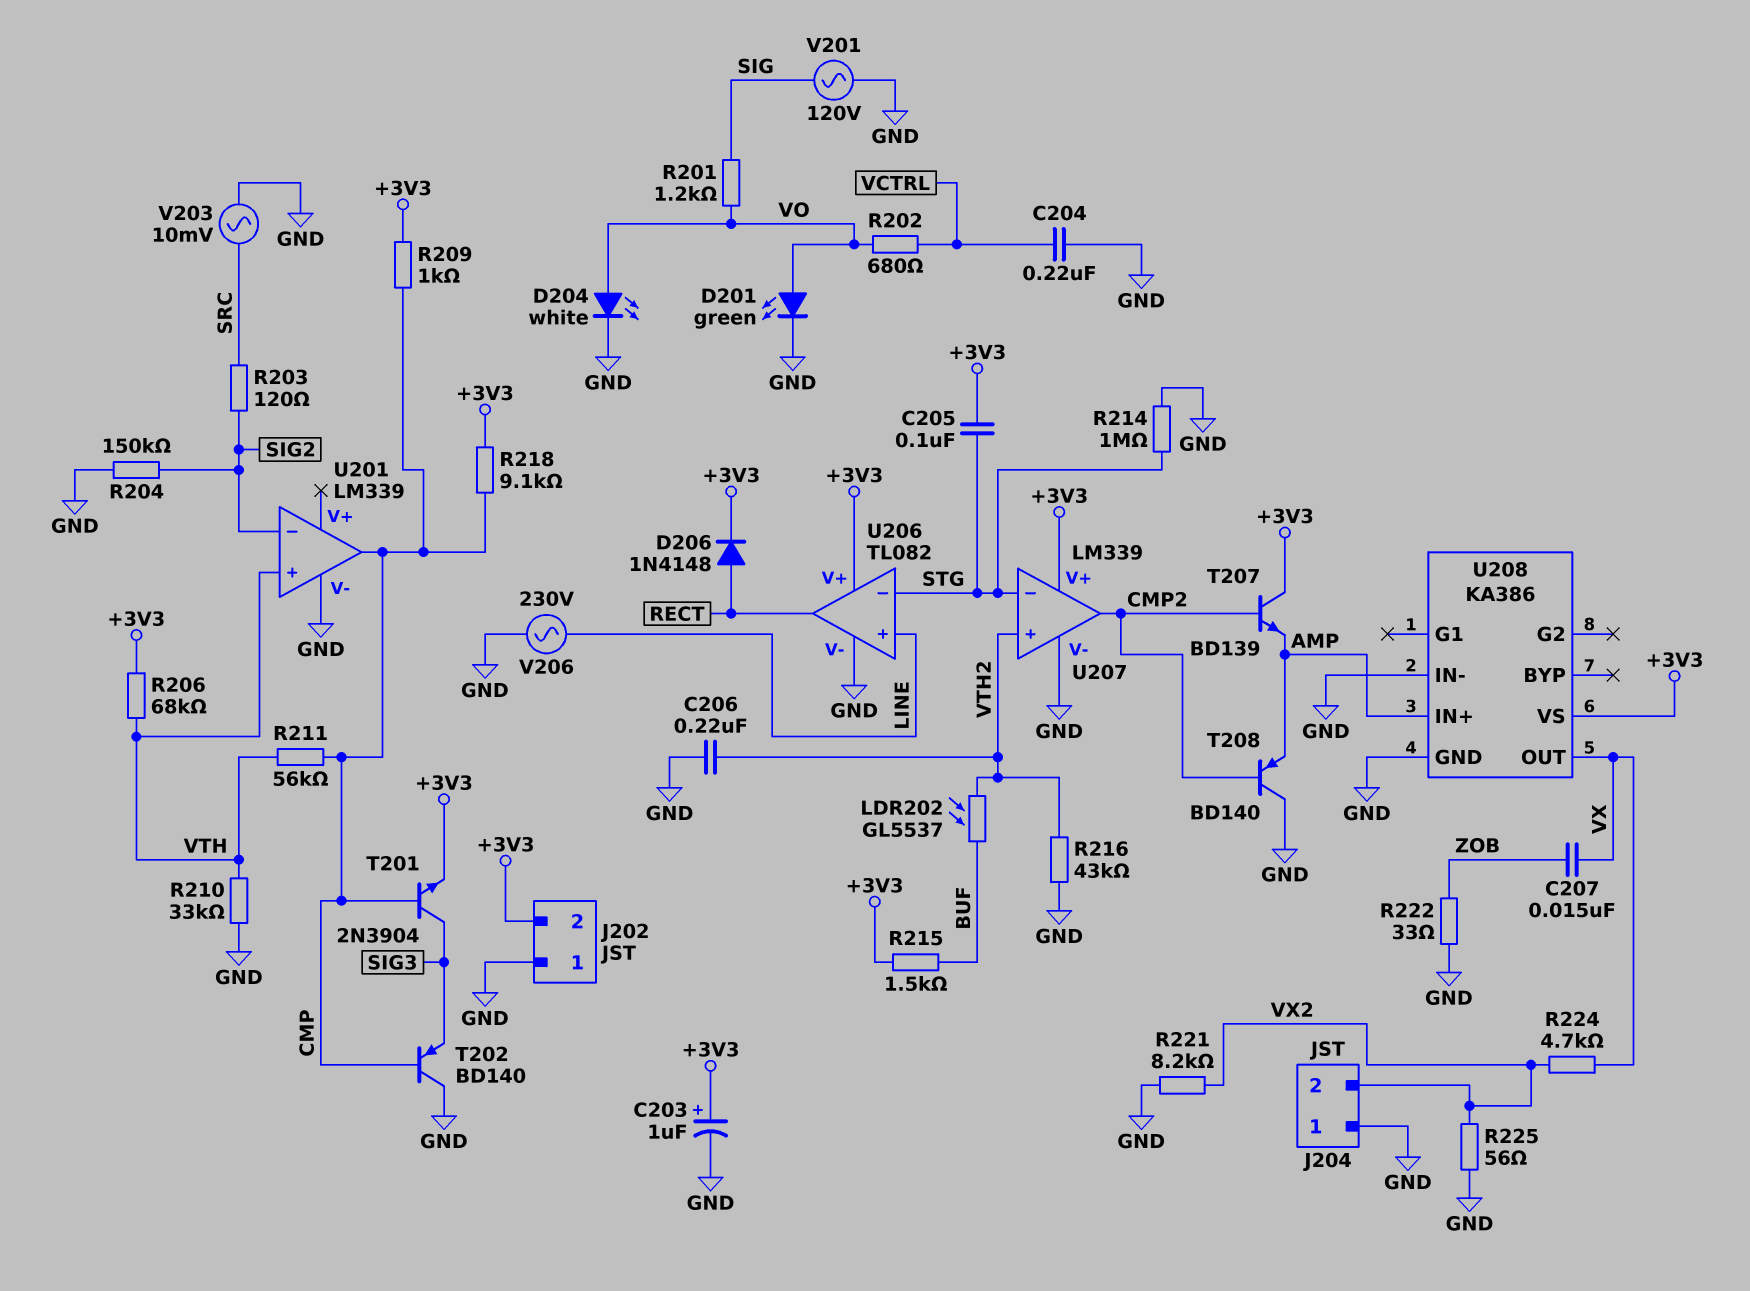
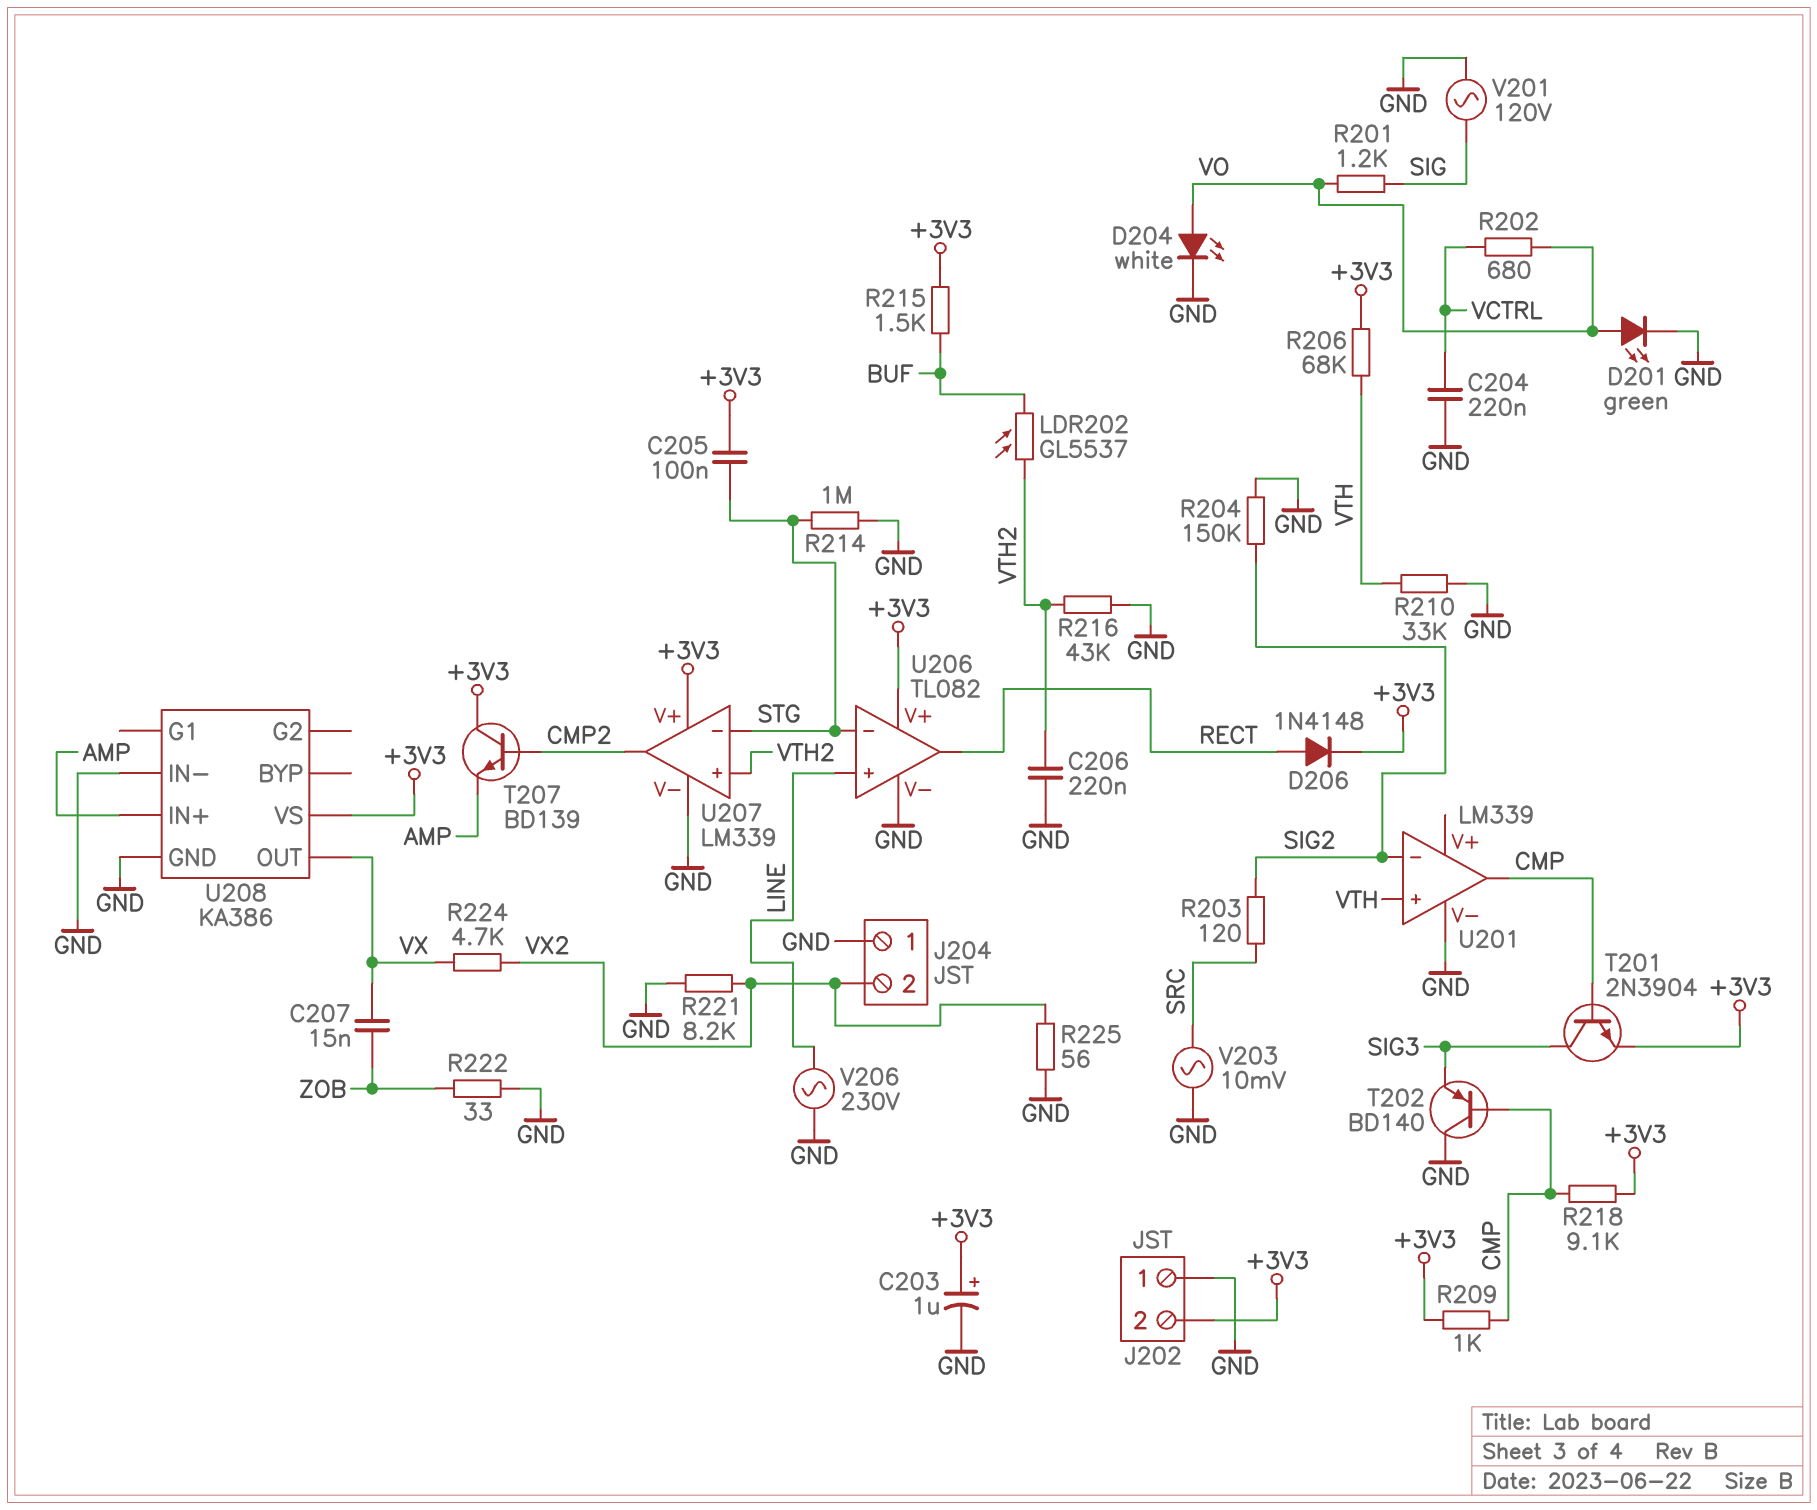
R211: 56k (CMP, VTH) -> none
T208: PNP BD140 (B CMP2, C GND, E AMP) -> none

